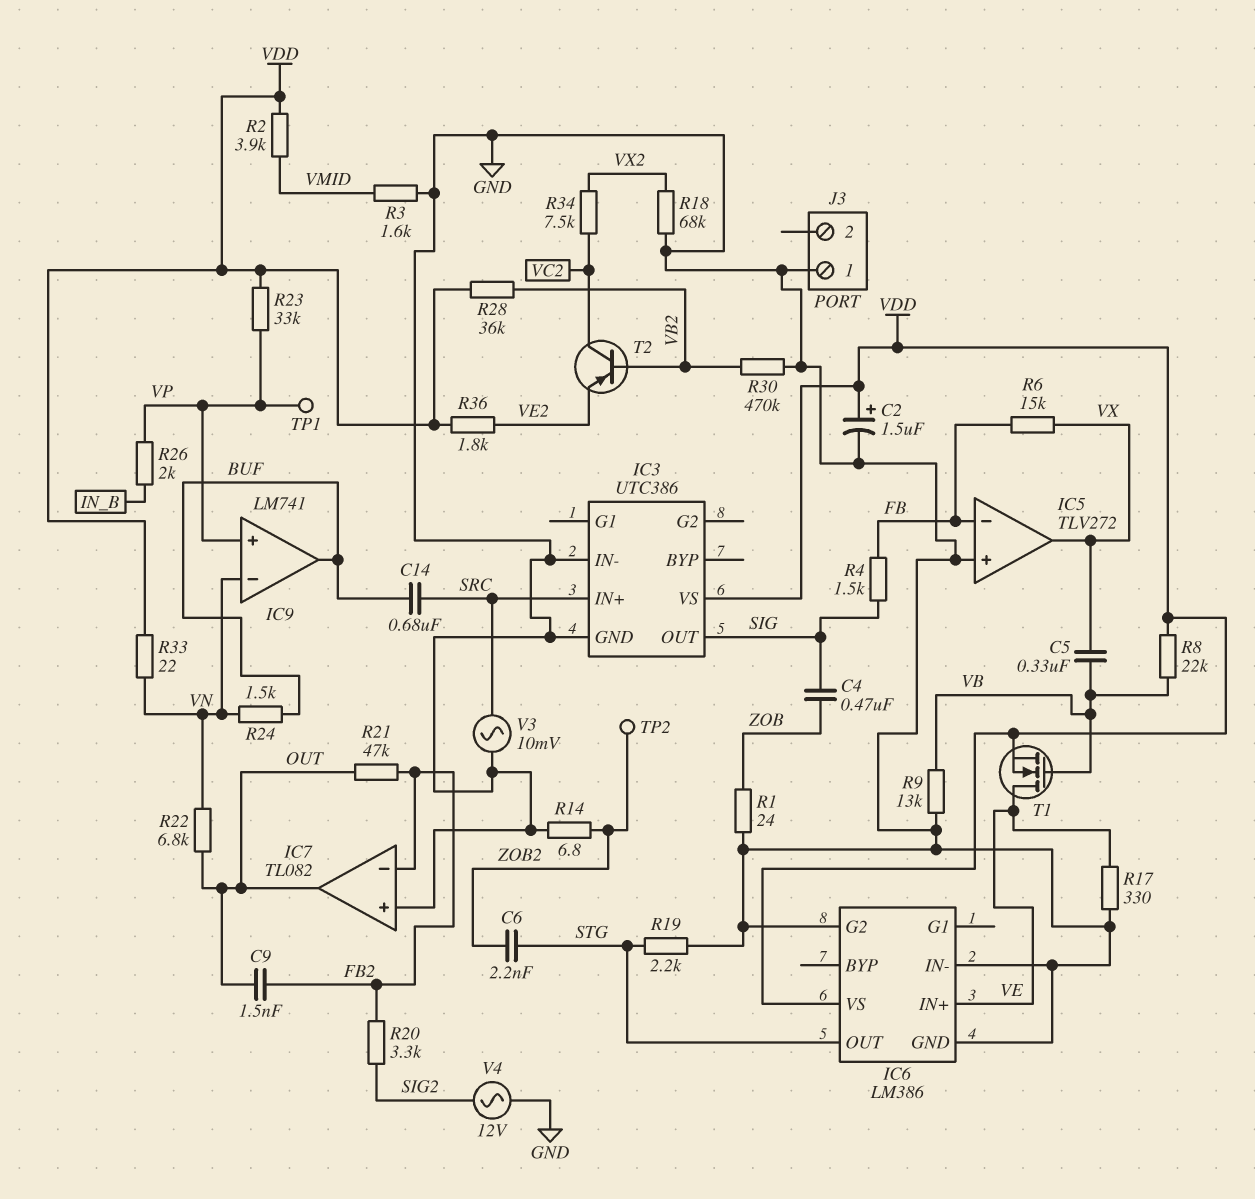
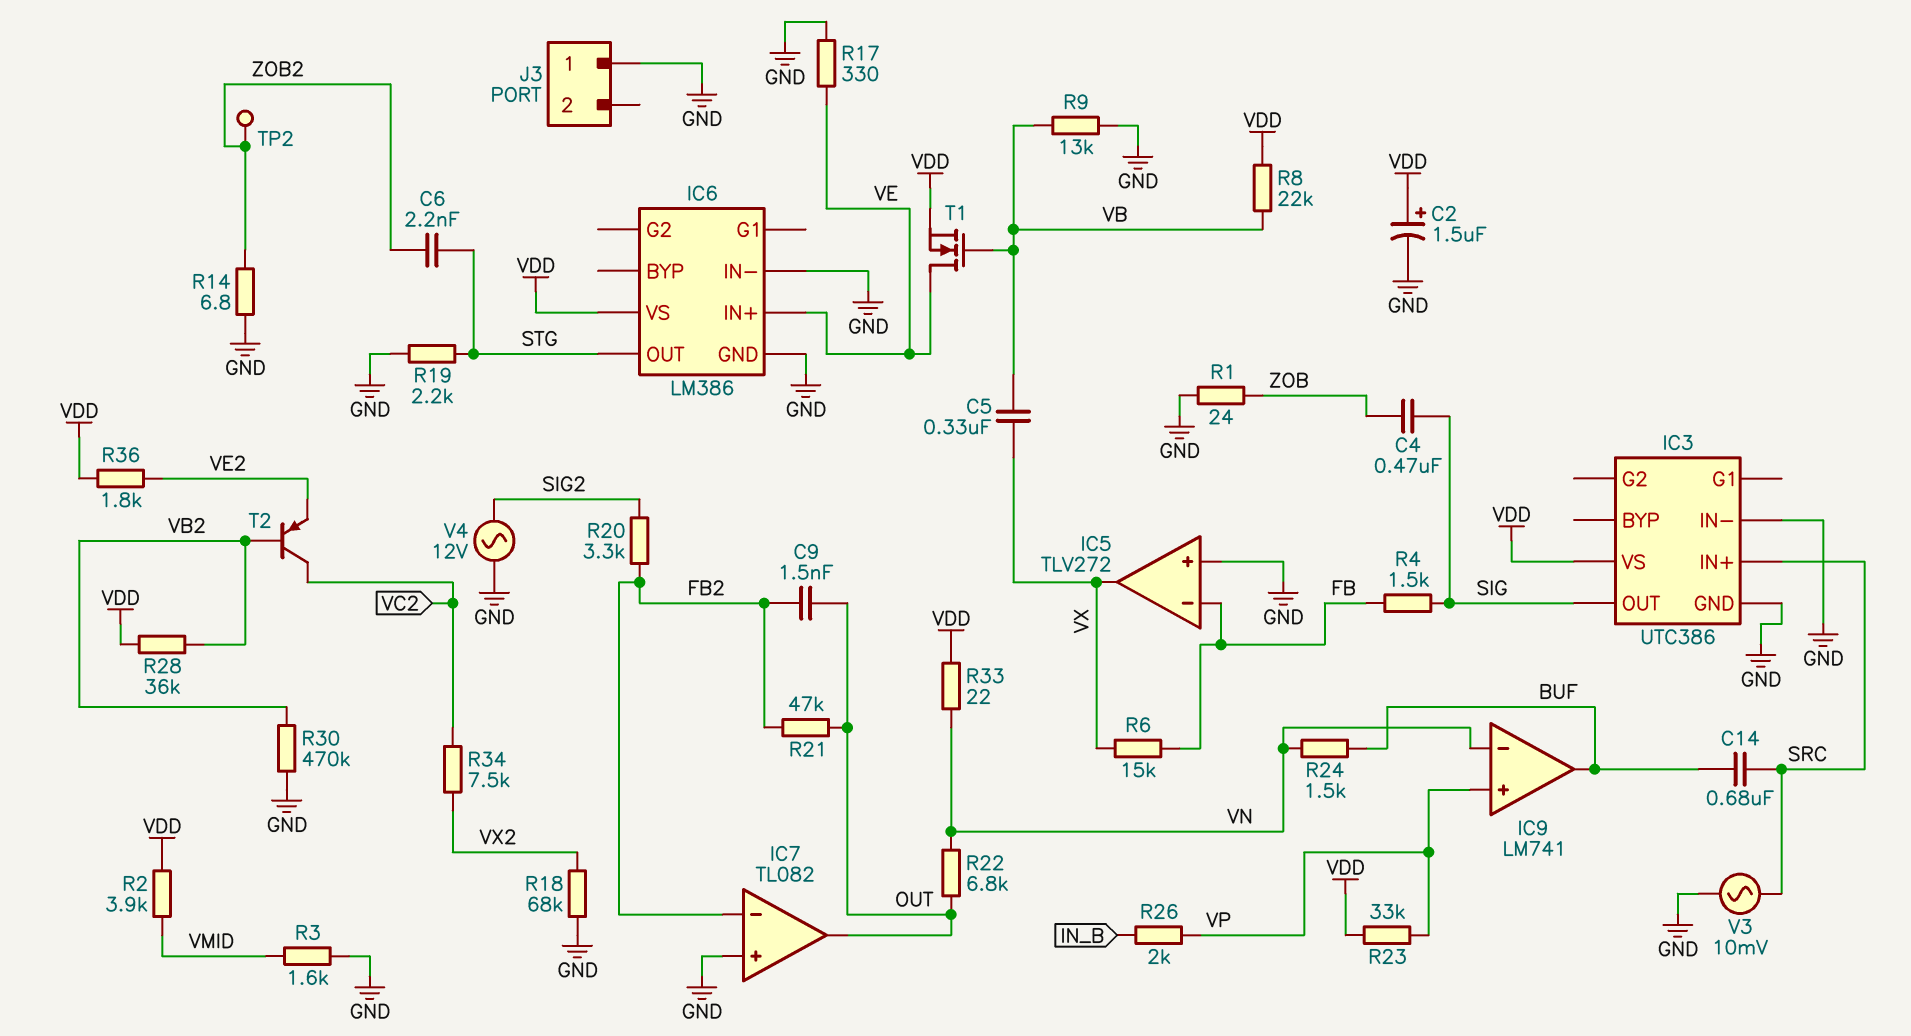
IC6 pin G2: GND -> none
TP1: test point (VP) -> none

